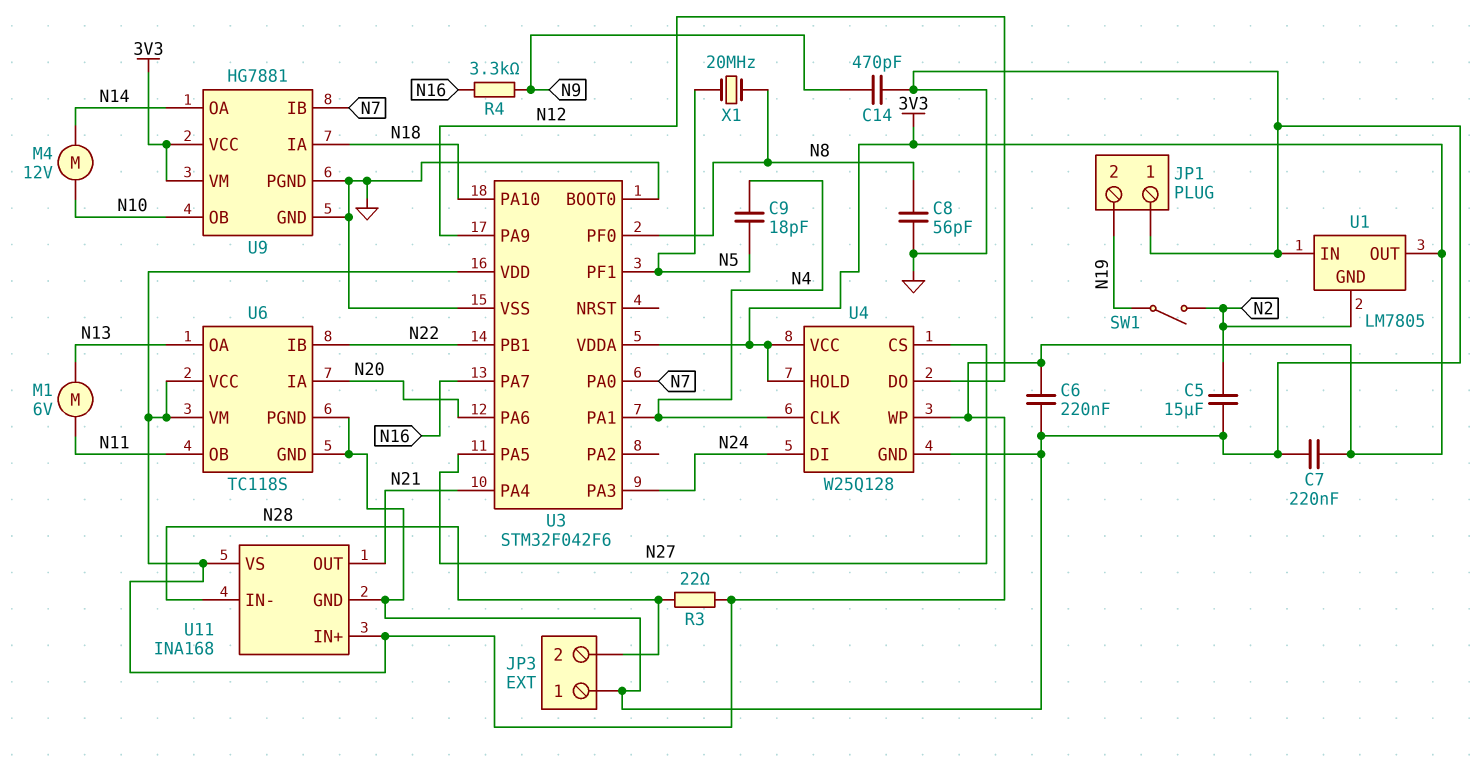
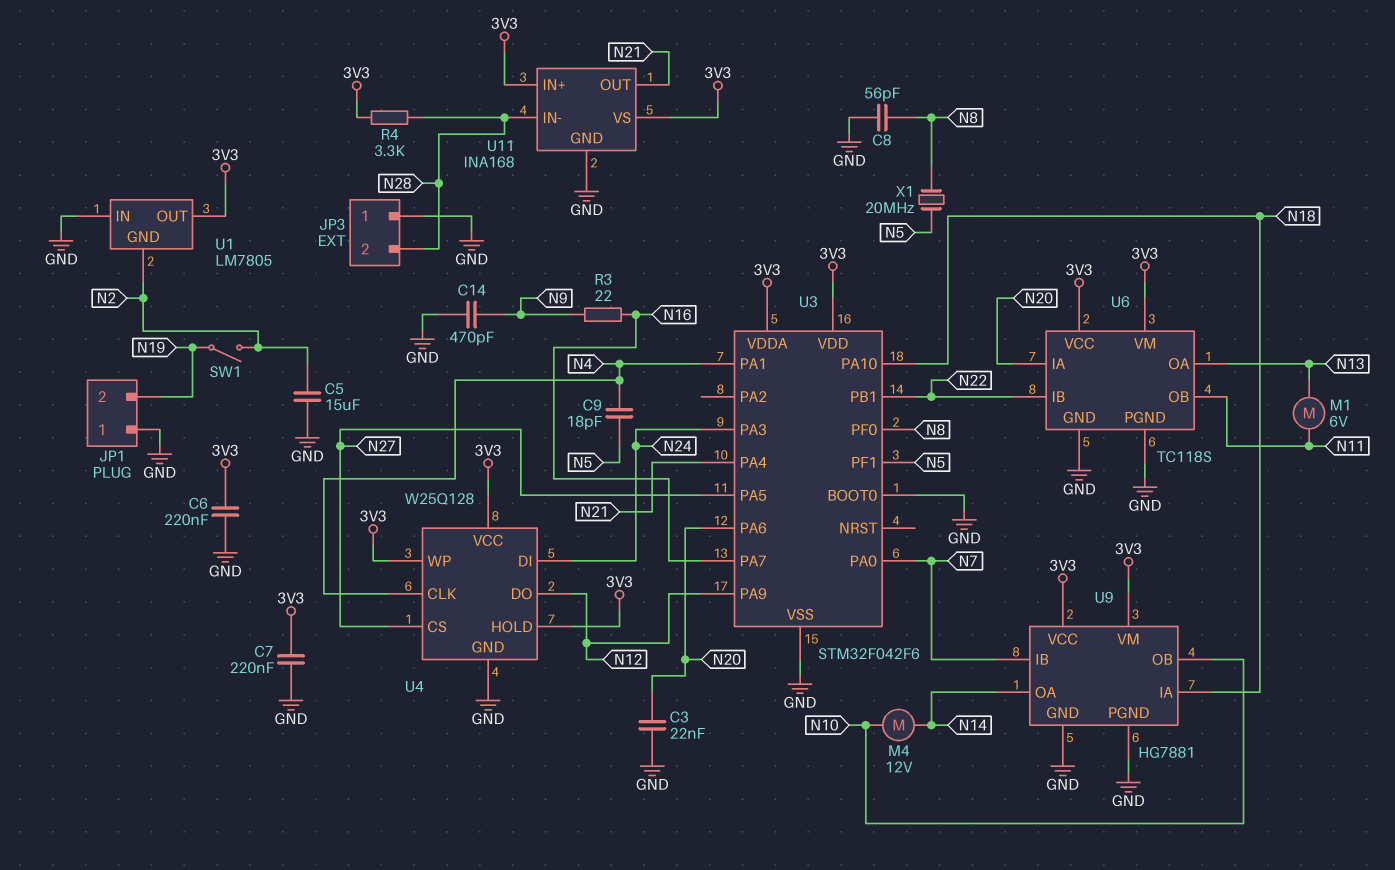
C3: none -> 22nF (GND, N20)
R3: 22 (3V3, N28) -> 22 (N9, N16)
R4: 3.3k (N9, N16) -> 3.3k (3V3, N28)

